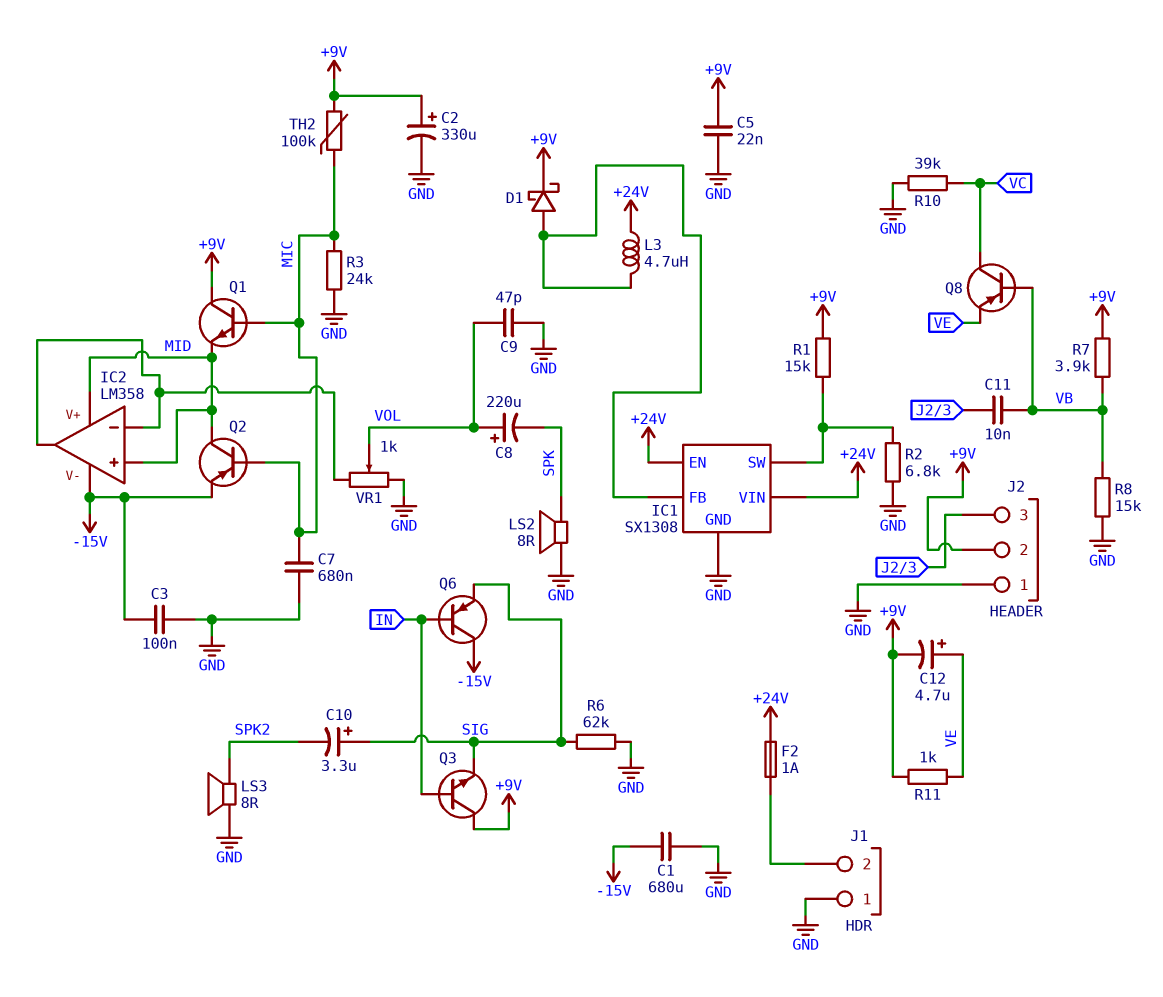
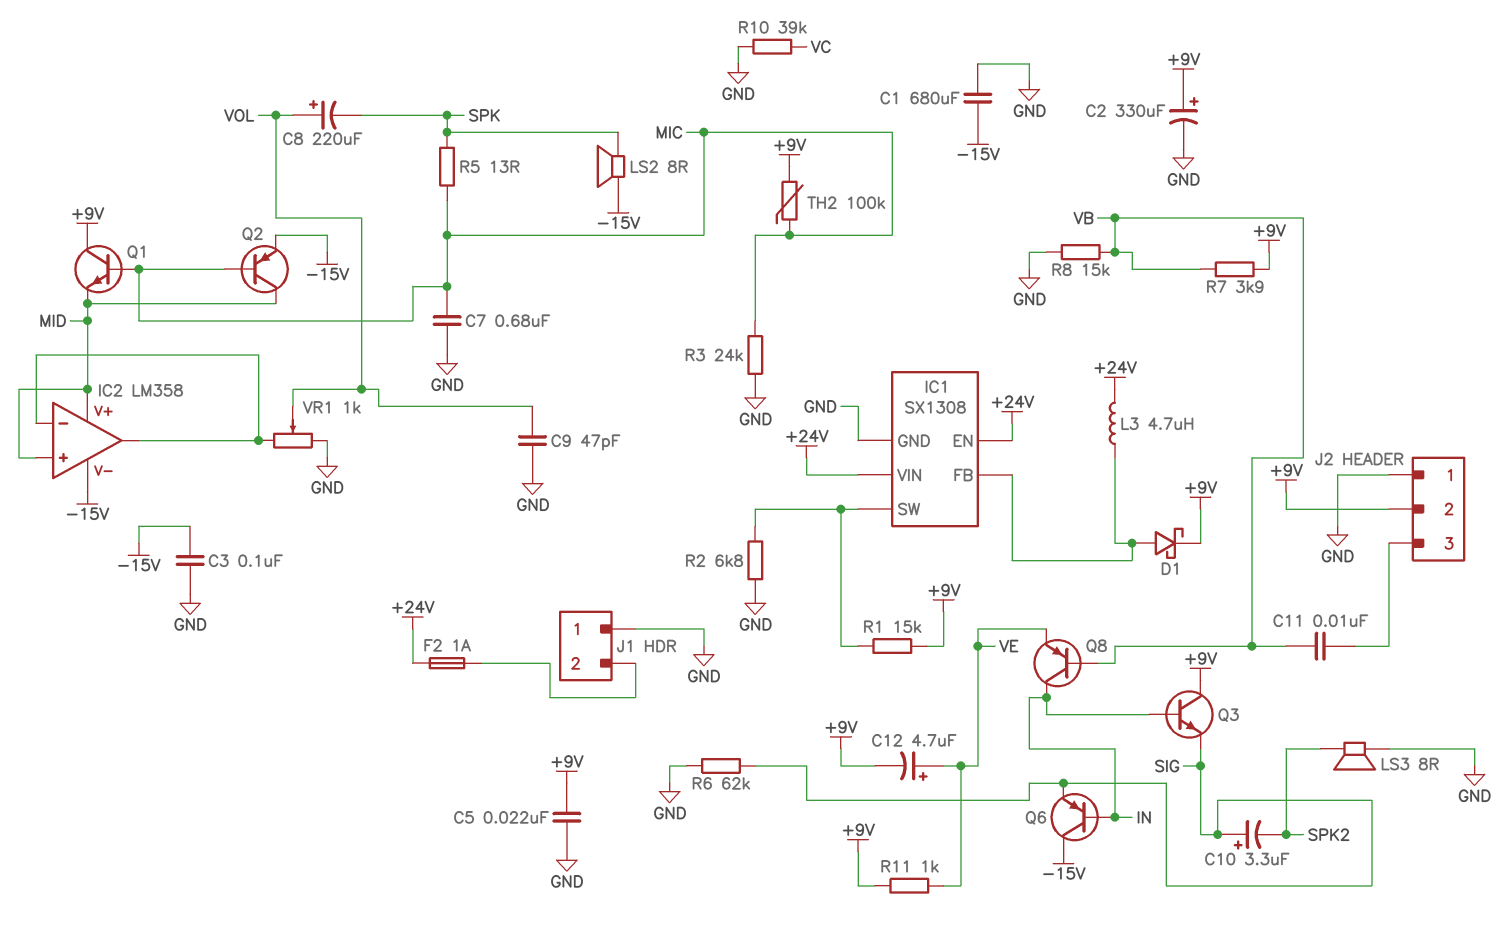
LS2: speaker 8R (GND, SPK) -> speaker 8R (-15V, SPK)
Q8: PNP (B VB, C VC, E VE) -> PNP (B VB, C IN, E VE)
R5: none -> 13 (MIC, SPK)

